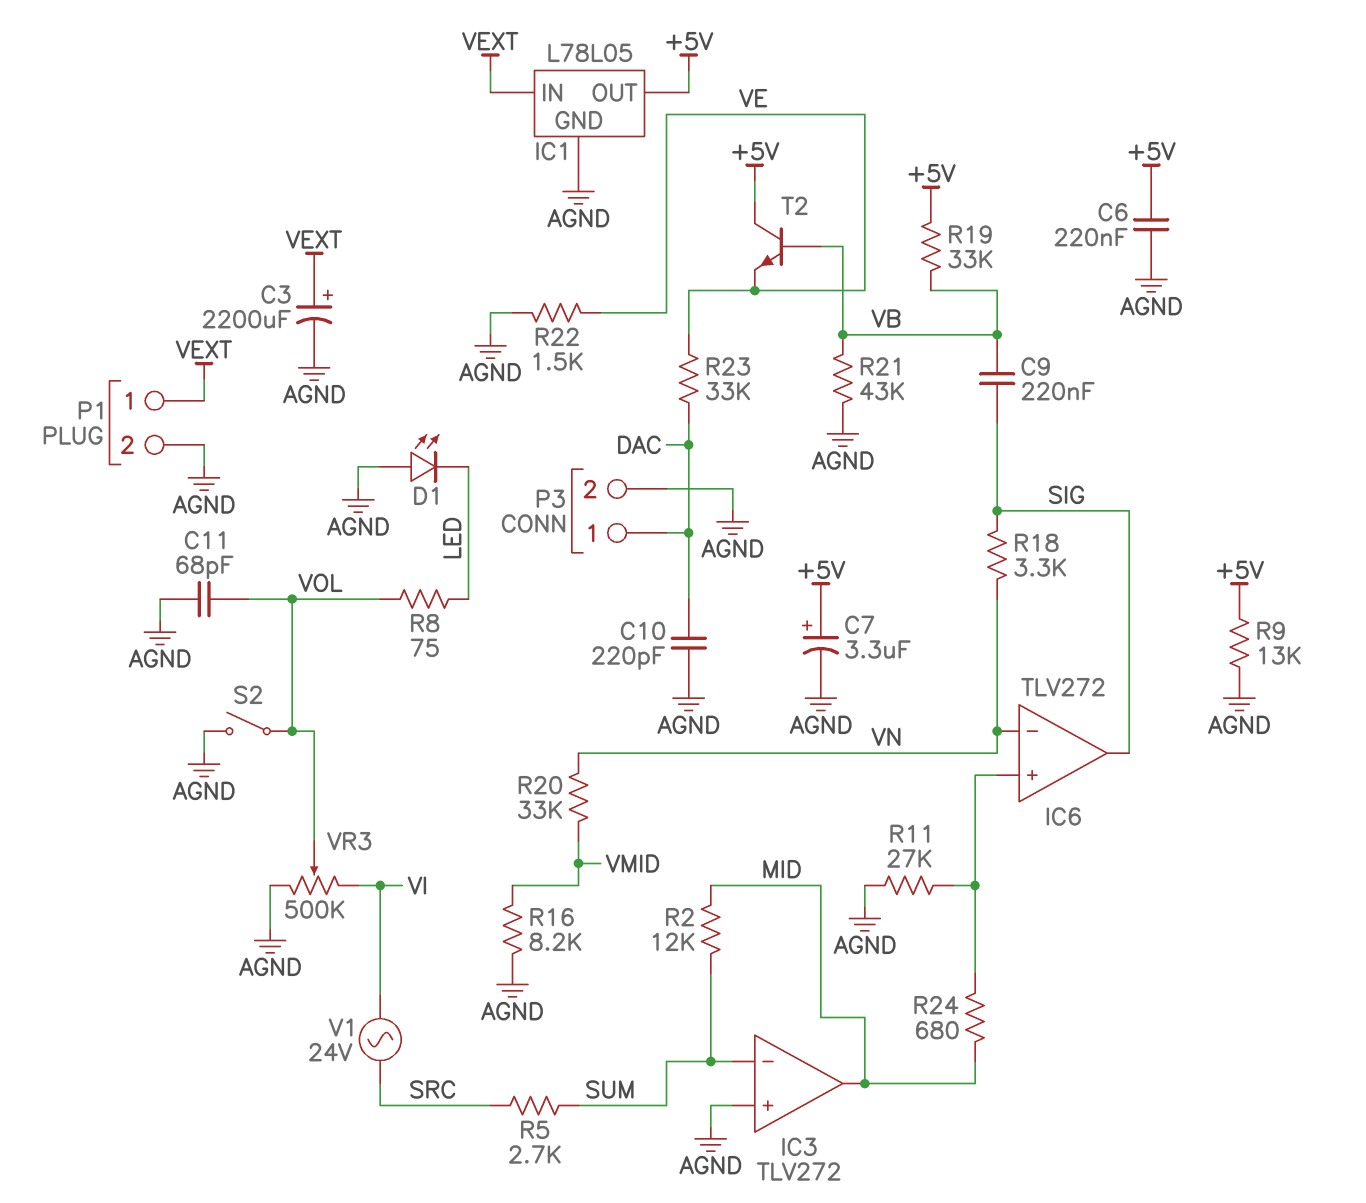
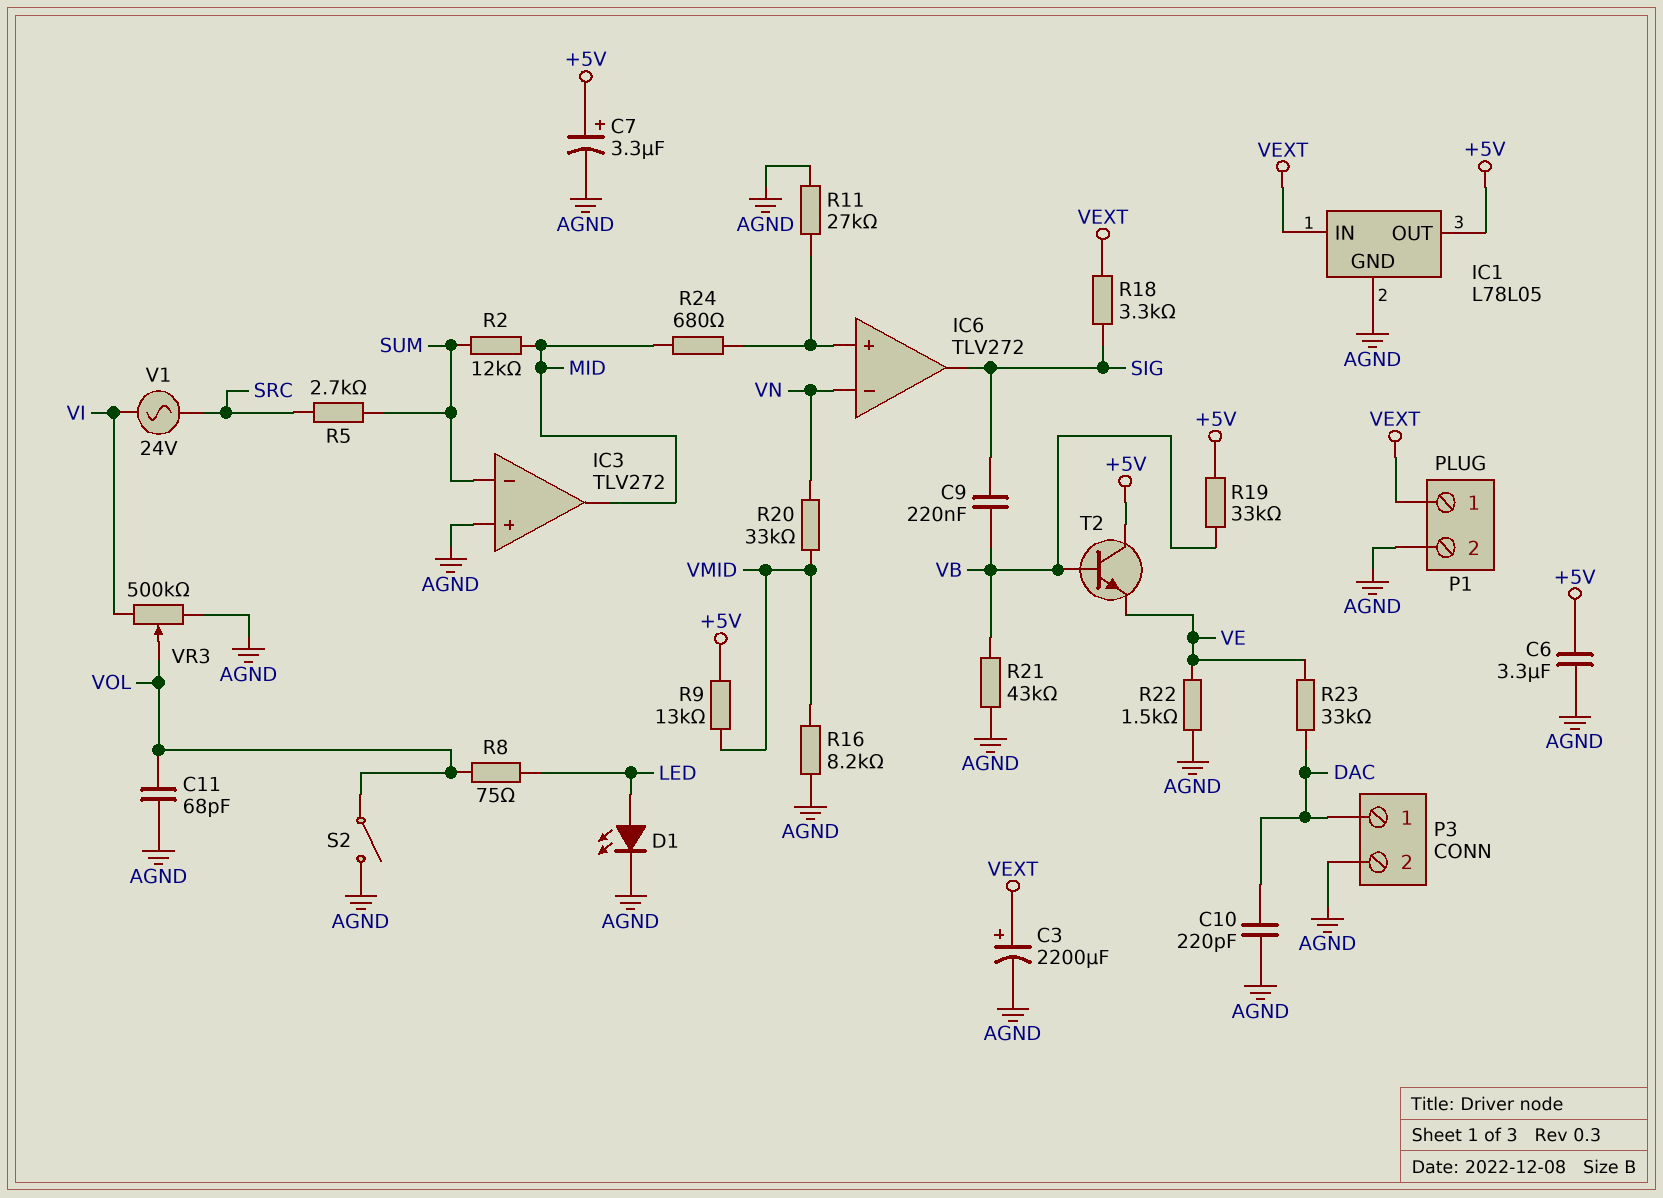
C6: 220nF (+5V, AGND) -> 3.3uF (+5V, AGND)
D1: LED (A AGND, K LED) -> LED (A LED, K AGND)
R9: 13k (+5V, AGND) -> 13k (+5V, VMID)
R18: 3.3k (SIG, VN) -> 3.3k (SIG, VEXT)

